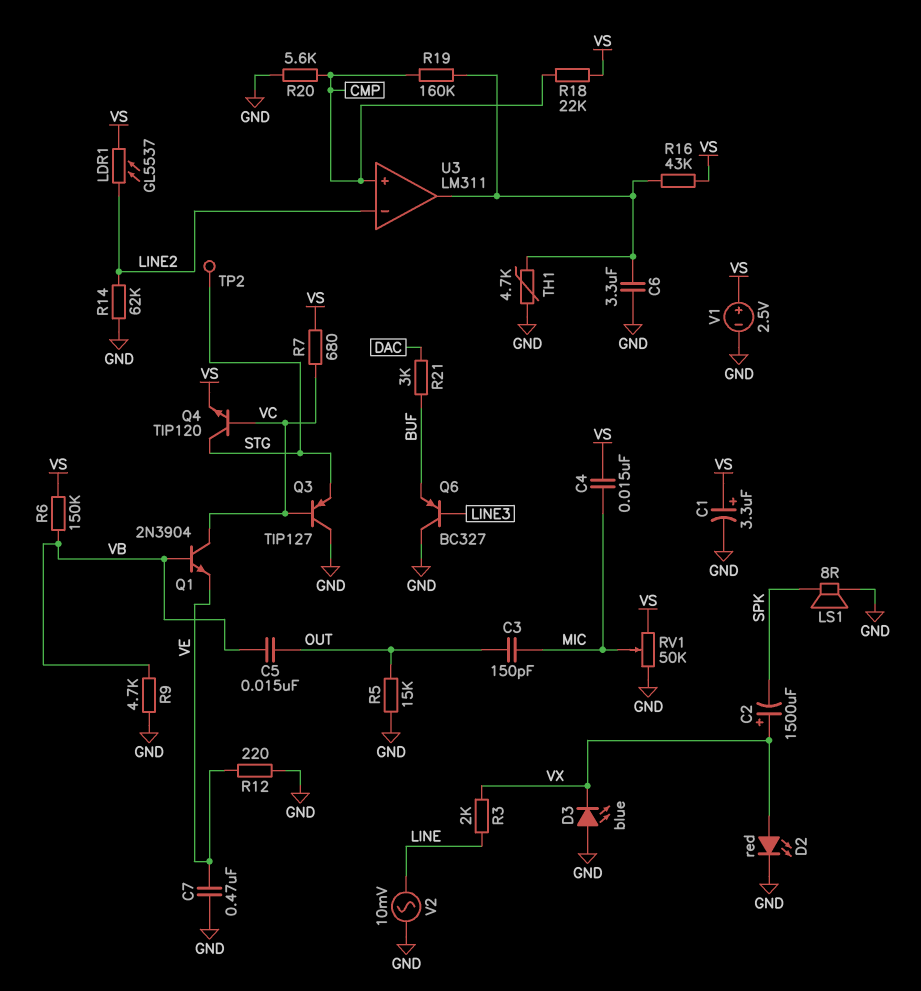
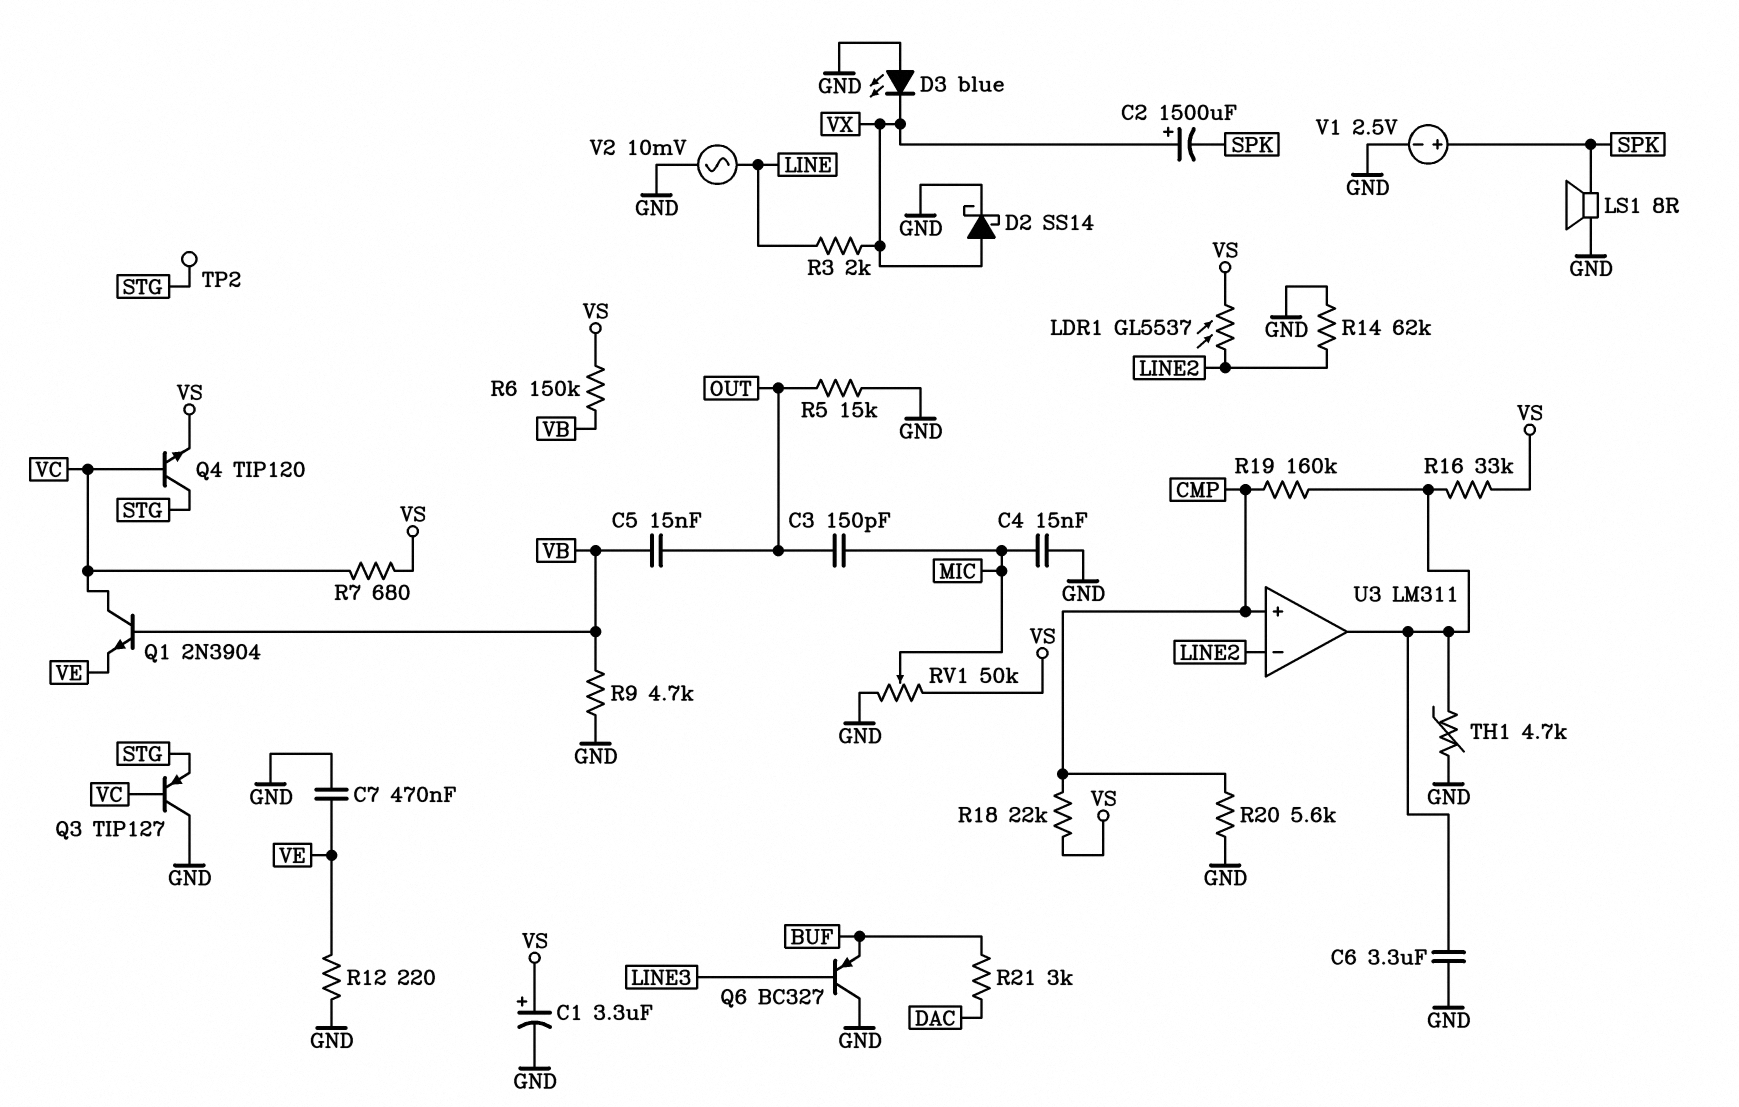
C4: 15nF (MIC, VS) -> 15nF (GND, MIC)
D2: LED red (A VX, K GND) -> schottky SS14 (A VX, K GND)
R16: 43k (U3/out, VS) -> 33k (U3/out, VS)
V1: 2.5V (plus VS, minus GND) -> 2.5V (plus SPK, minus GND)

